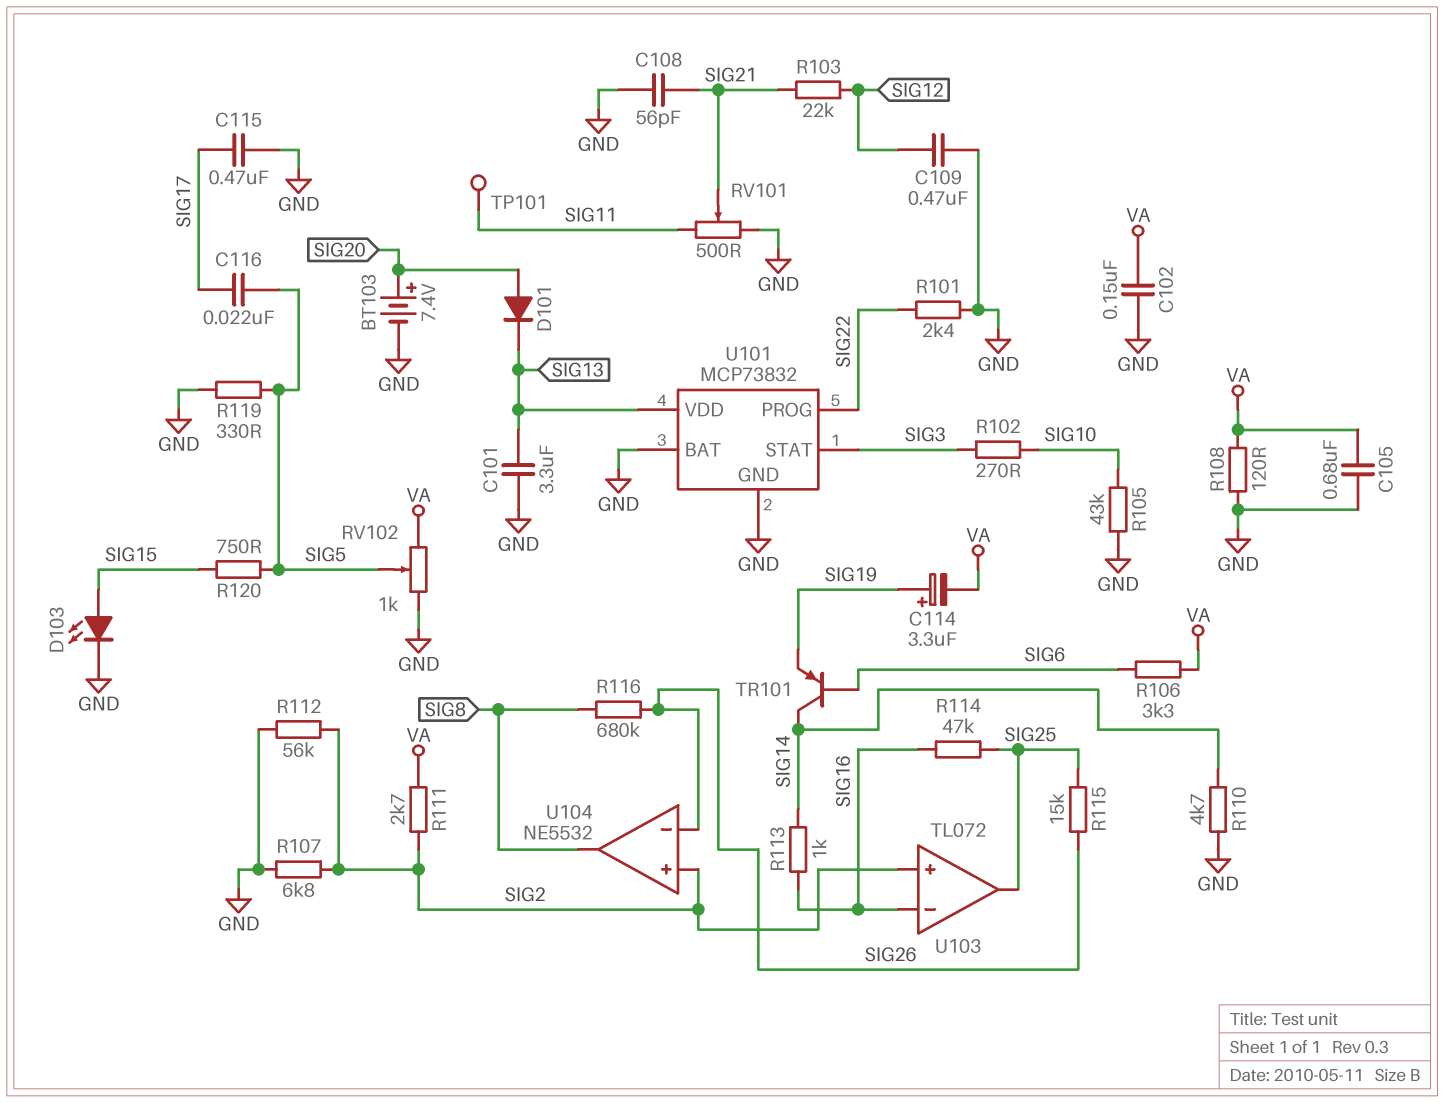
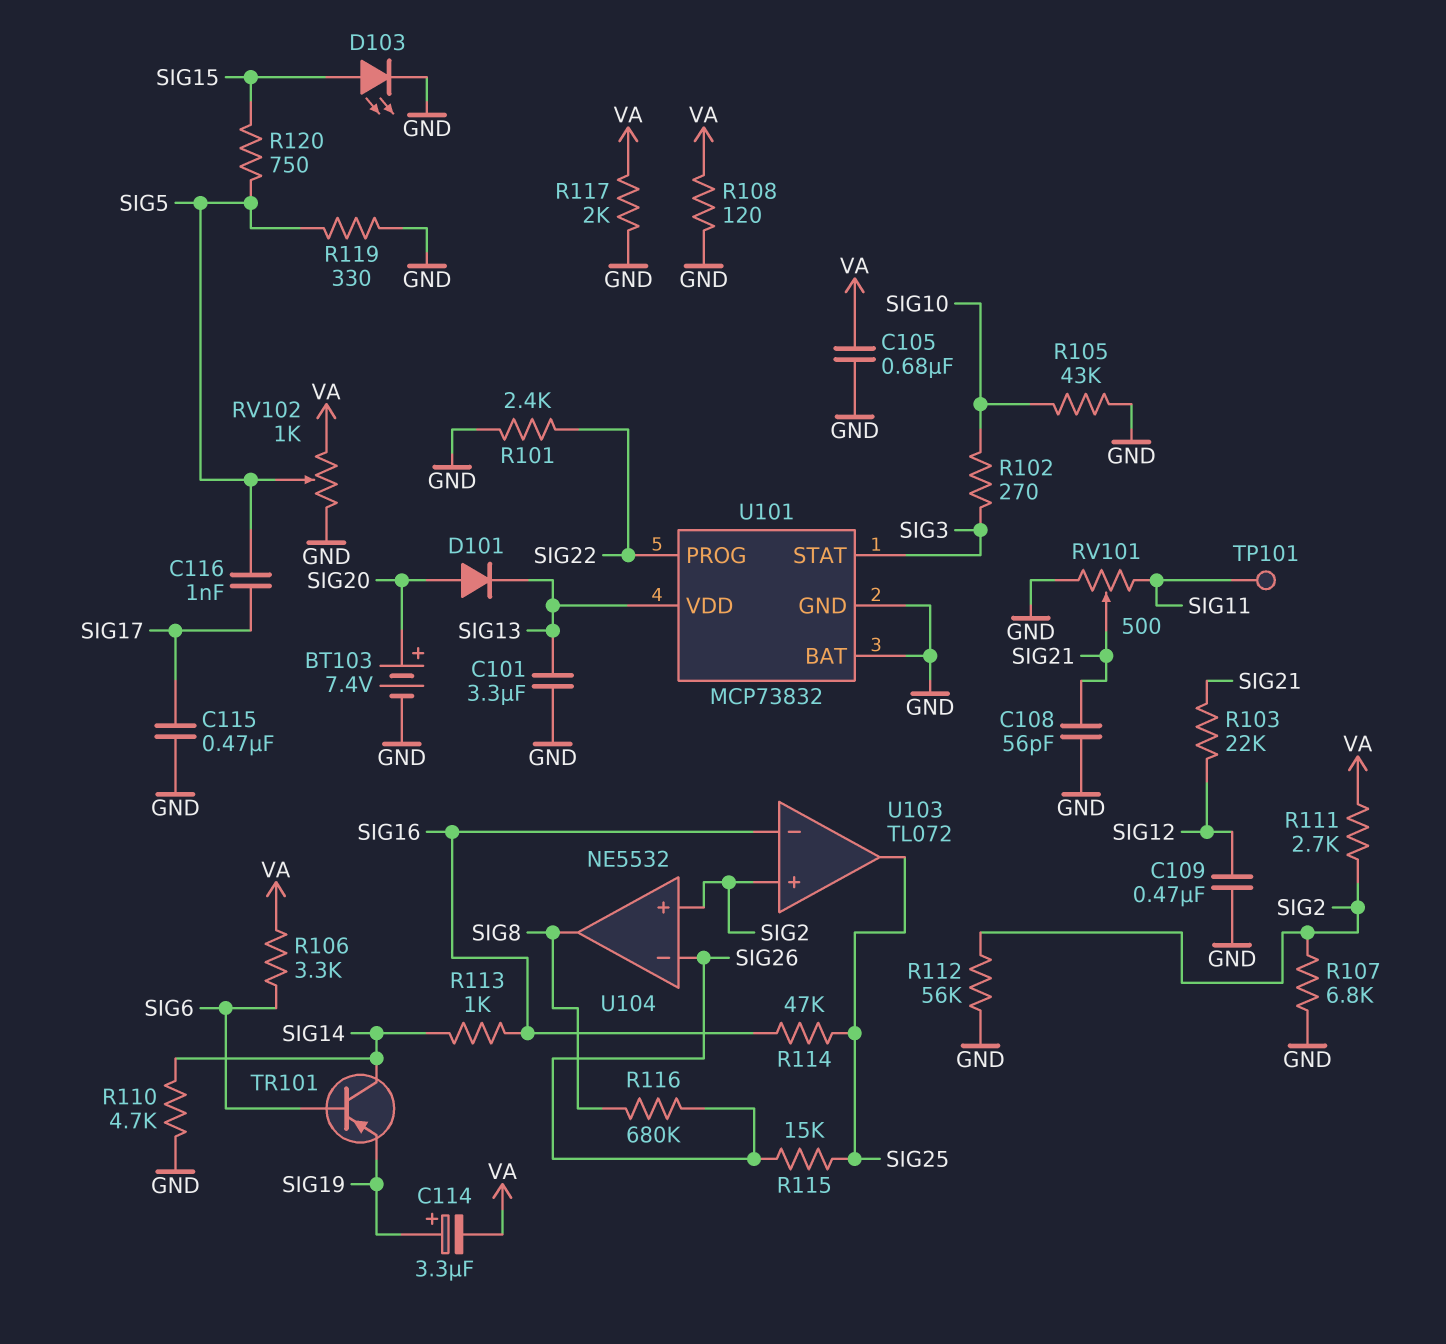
C102: 150nF (GND, VA) -> none
C116: 22nF (SIG5, SIG17) -> 1nF (SIG5, SIG17)
R117: none -> 2k (GND, VA)

